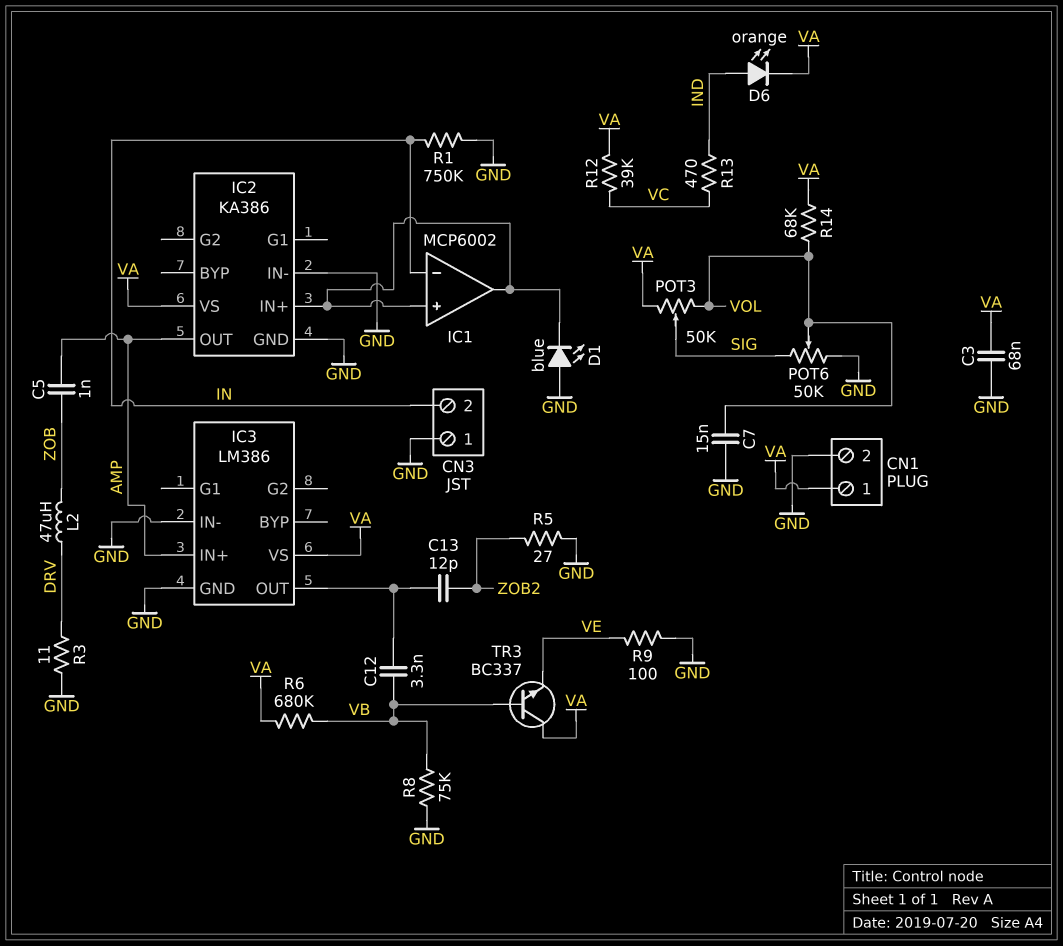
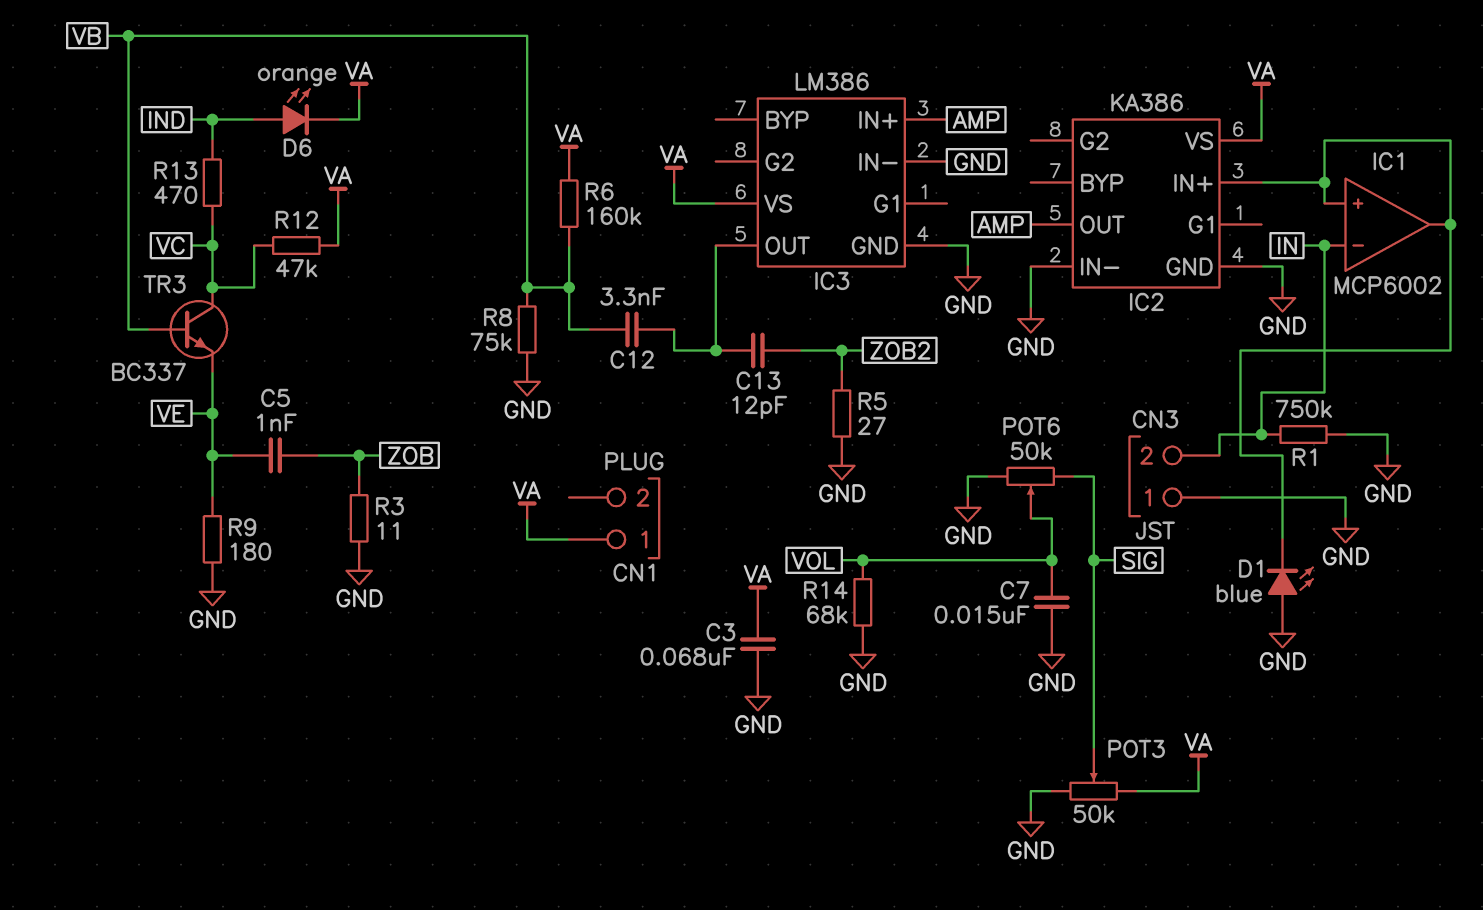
C5: 1nF (AMP, ZOB) -> 1nF (VE, ZOB)
CN1 pin 2: GND -> none
L2: 47uH (DRV, ZOB) -> none
POT3: 50k (VA, VOL, wiper SIG) -> 50k (GND, VA, wiper SIG)
R3: 11 (DRV, GND) -> 11 (GND, ZOB)
R6: 680k (VA, VB) -> 160k (VA, VB)
R9: 100 (GND, VE) -> 180 (GND, VE)
R12: 39k (VA, VC) -> 47k (VA, VC)
R14: 68k (VA, VOL) -> 68k (GND, VOL)
TR3: NPN BC337 (B VB, C VA, E VE) -> NPN BC337 (B VB, C VC, E VE)

